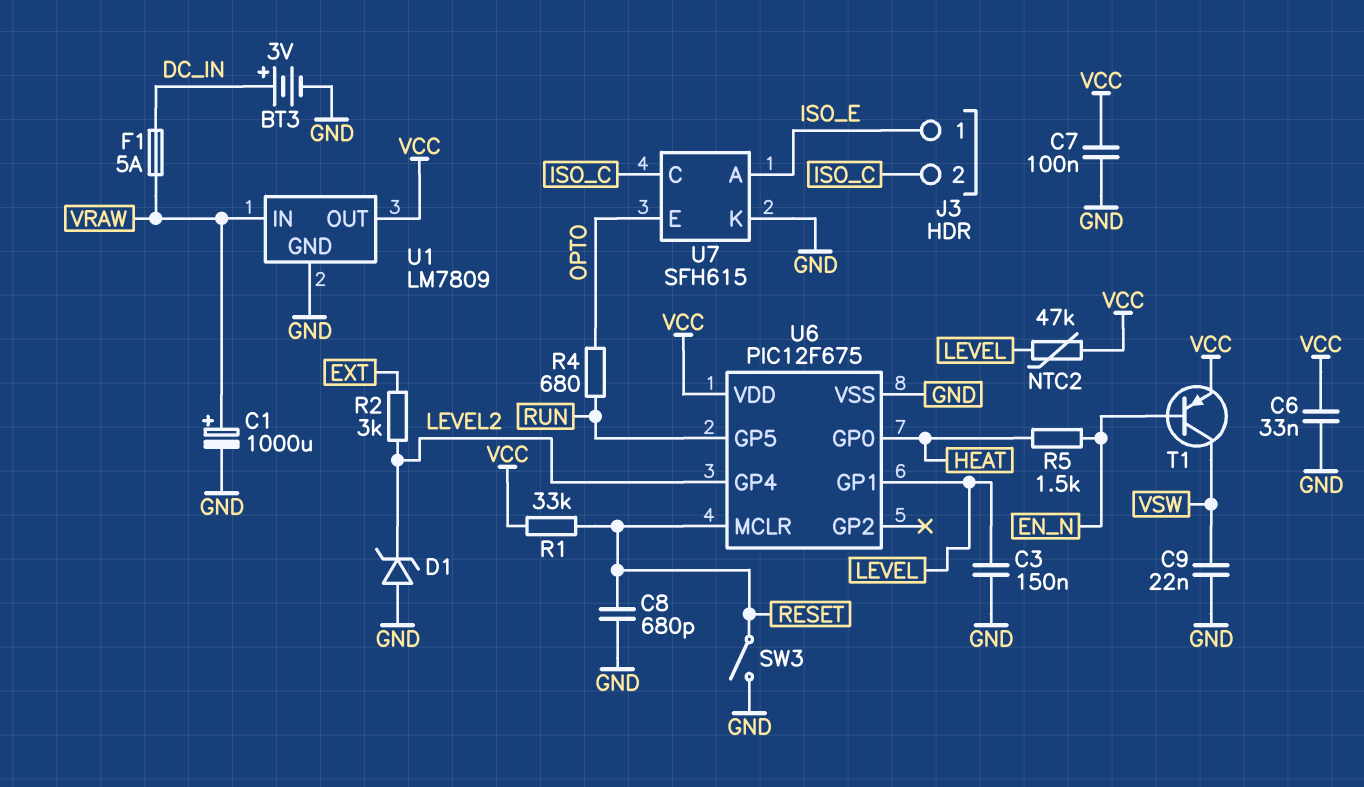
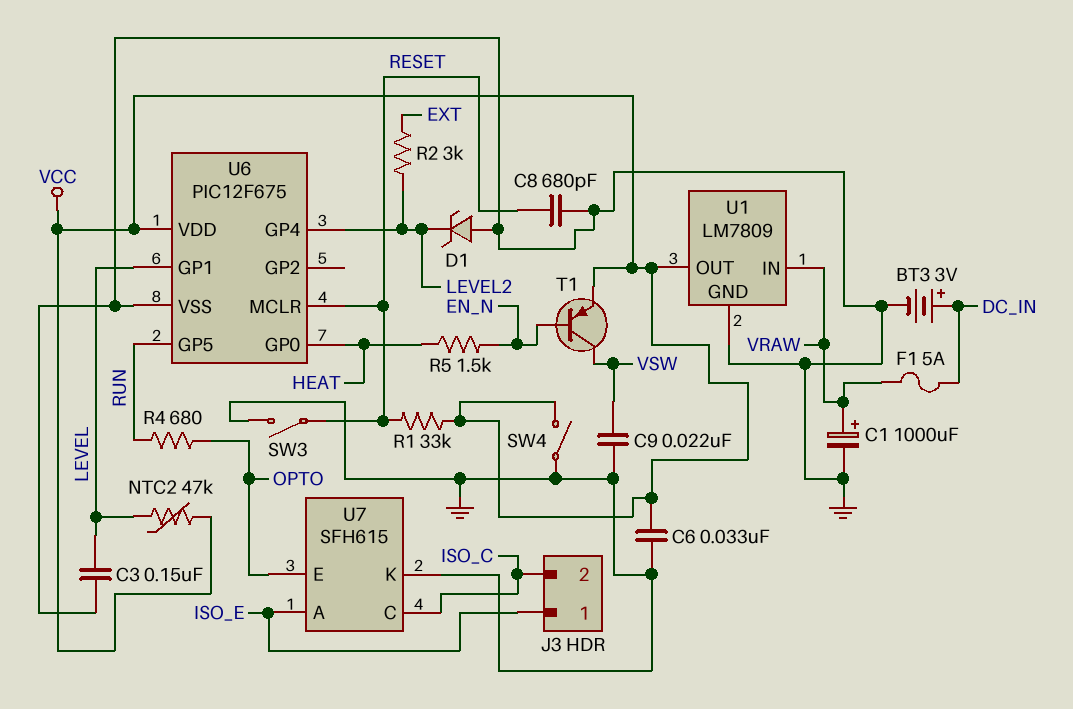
C7: 100nF (GND, VCC) -> none
SW4: none -> switch (GND, VCC)

